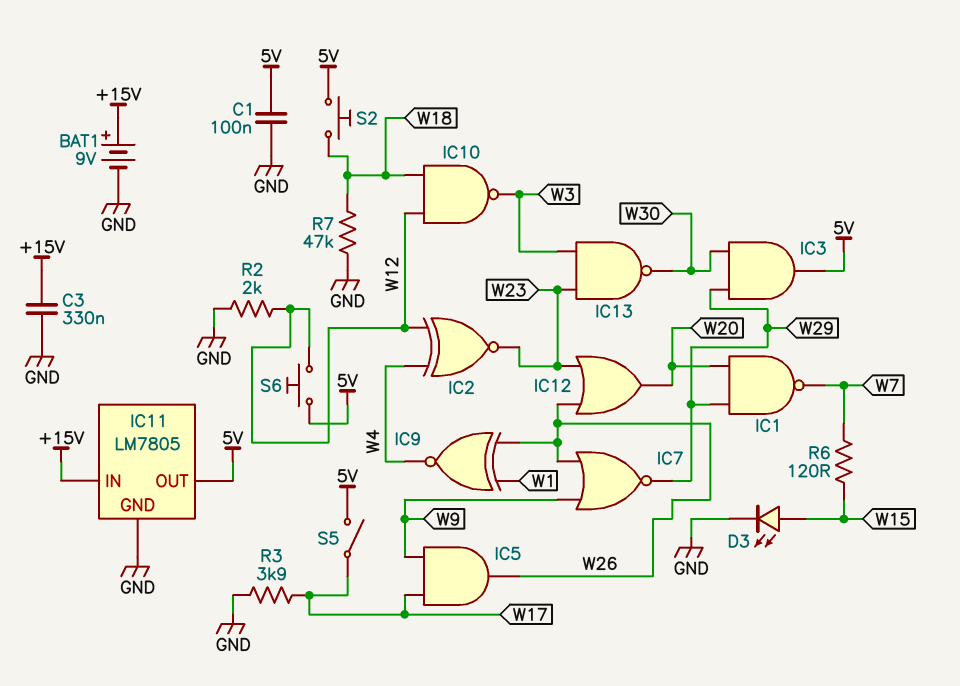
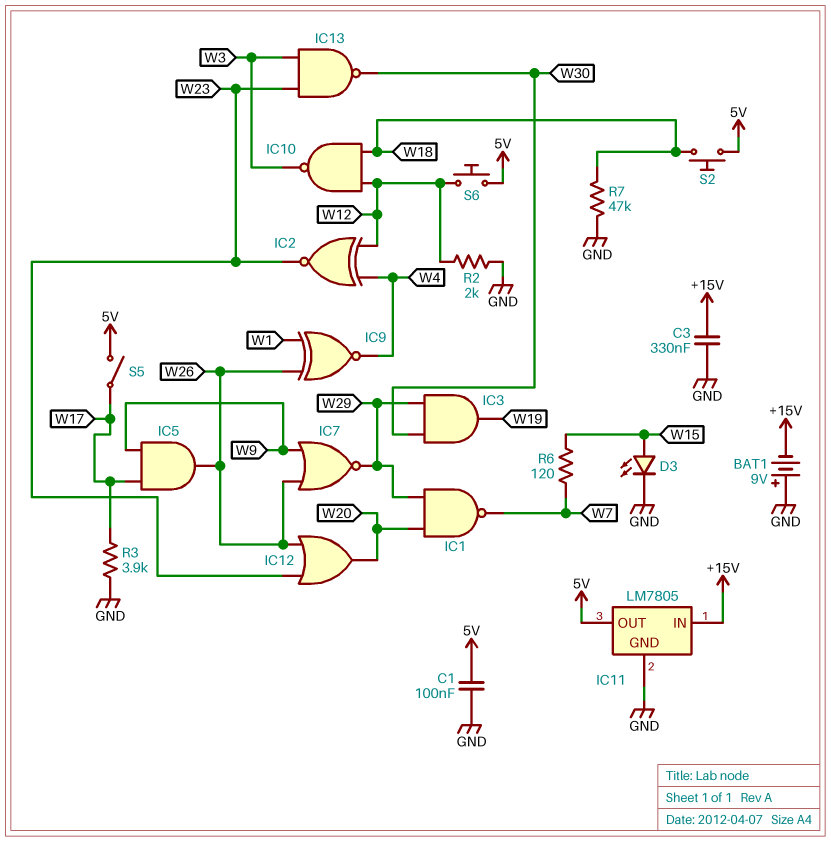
BAT1: 9V (plus +15V, minus GND) -> 9V (plus GND, minus +15V)
IC3: AND (in W29, in W30, out 5V) -> AND (in W29, in W30, out W19)

